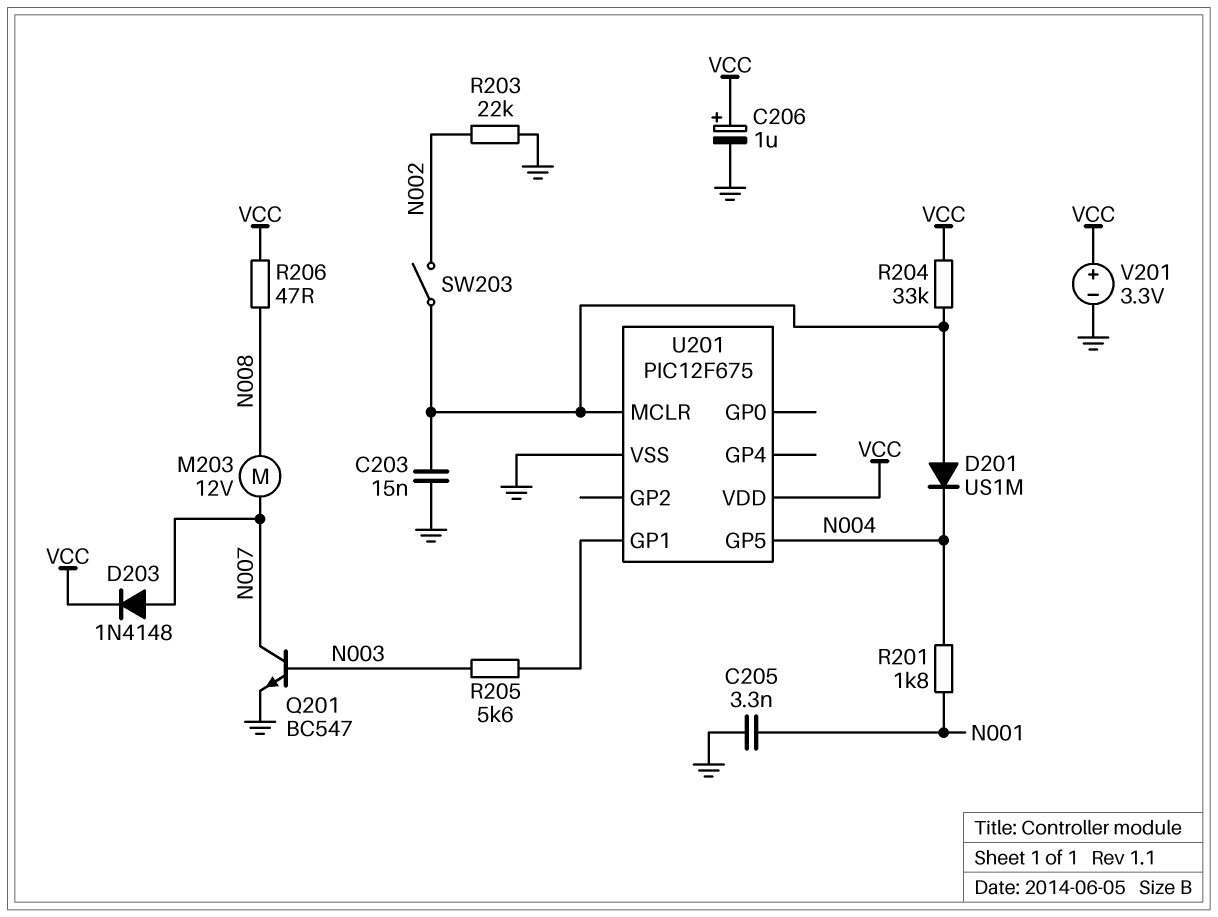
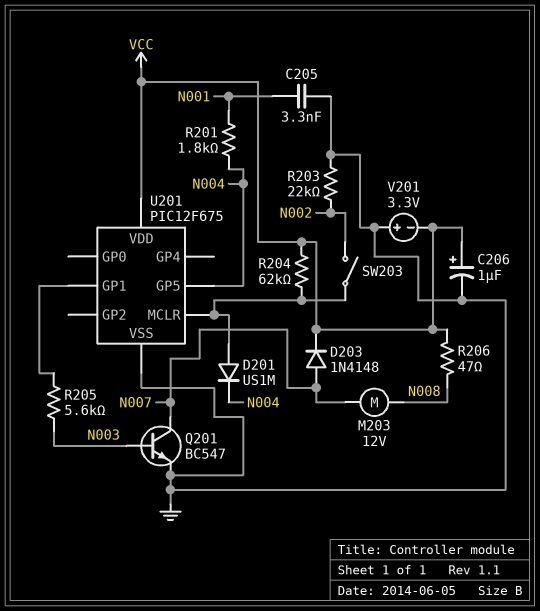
C203: 15nF (GND, U201/MCLR) -> none
R204: 33k (U201/MCLR, VCC) -> 62k (U201/MCLR, VCC)
V201: 3.3V (plus VCC, minus GND) -> 3.3V (plus GND, minus VCC)

